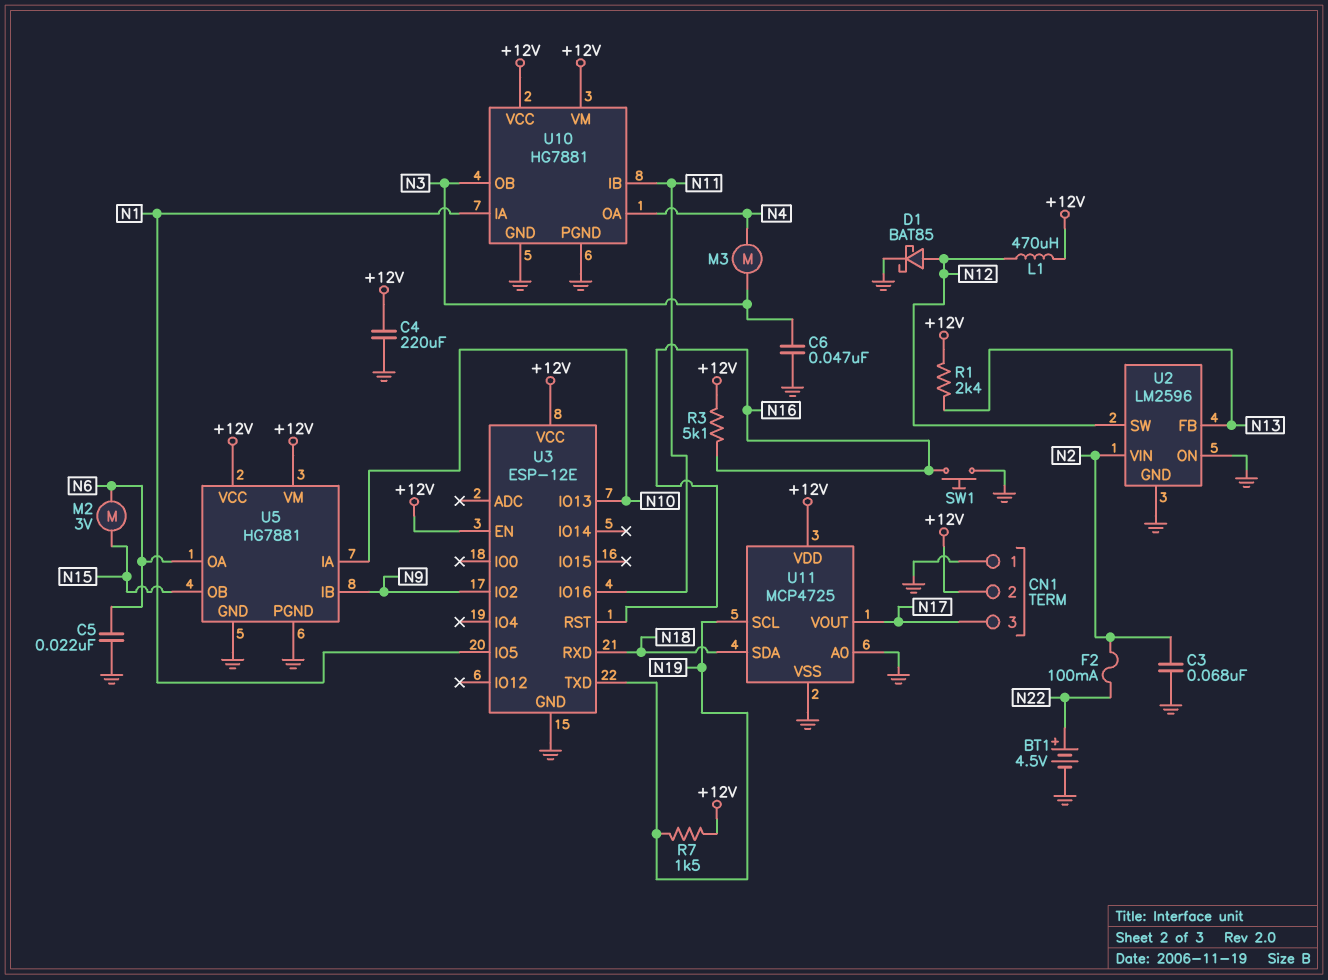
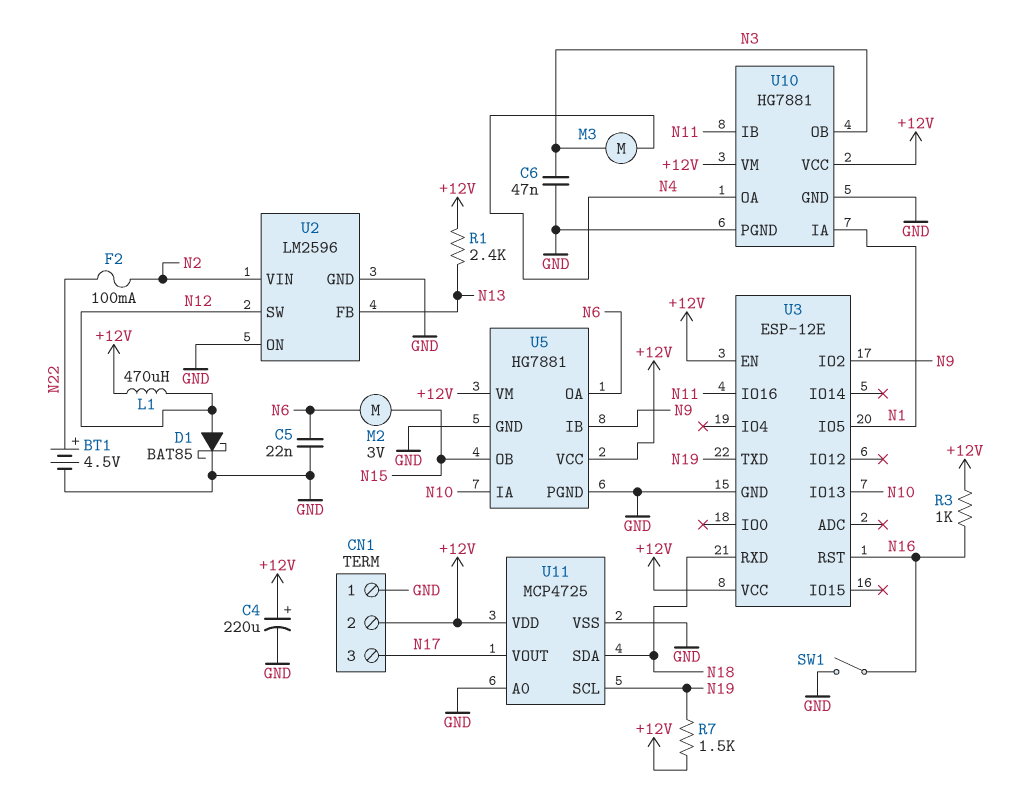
C3: 68nF (GND, N2) -> none
C4: 220uF (+12V, GND) -> 220uF (plus +12V, minus GND)
R3: 5.1k (+12V, N16) -> 1k (+12V, N16)
SW1: button (GND, N16) -> switch (GND, N16)

